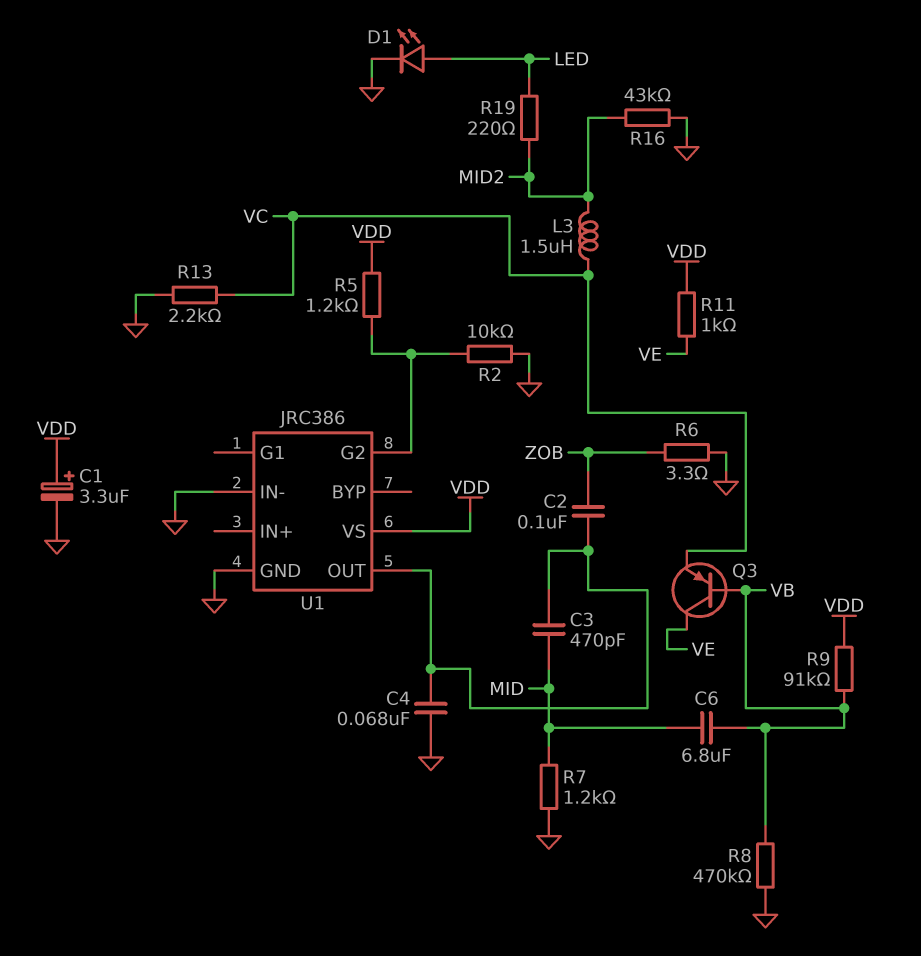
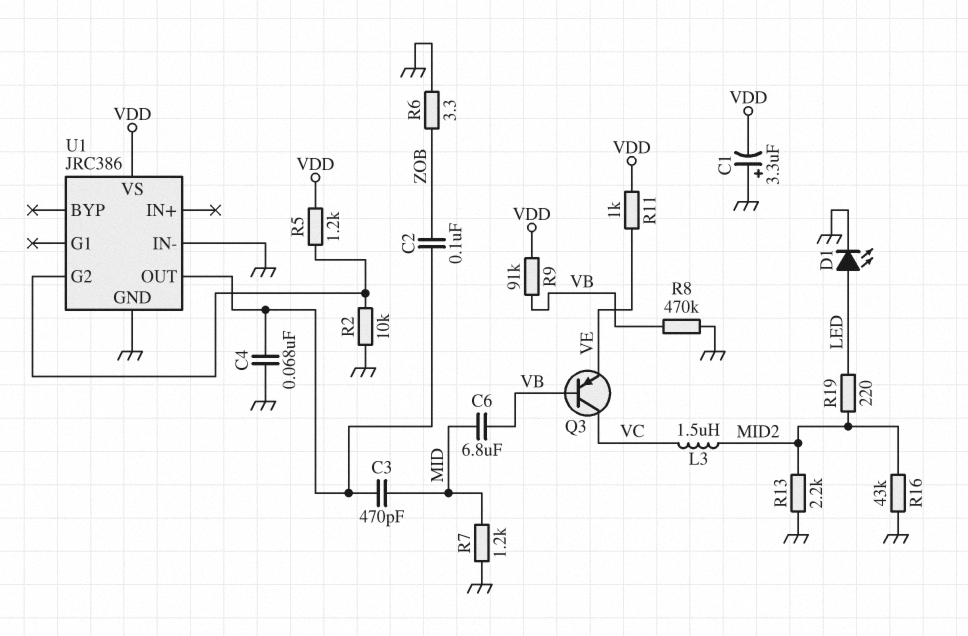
C1: 3.3uF (plus VDD, minus GND) -> 3.3uF (plus GND, minus VDD)
Q3: PNP (B VB, C VE, E VC) -> PNP (B VB, C VC, E VE)
R13: 2.2k (GND, VC) -> 2.2k (GND, MID2)

